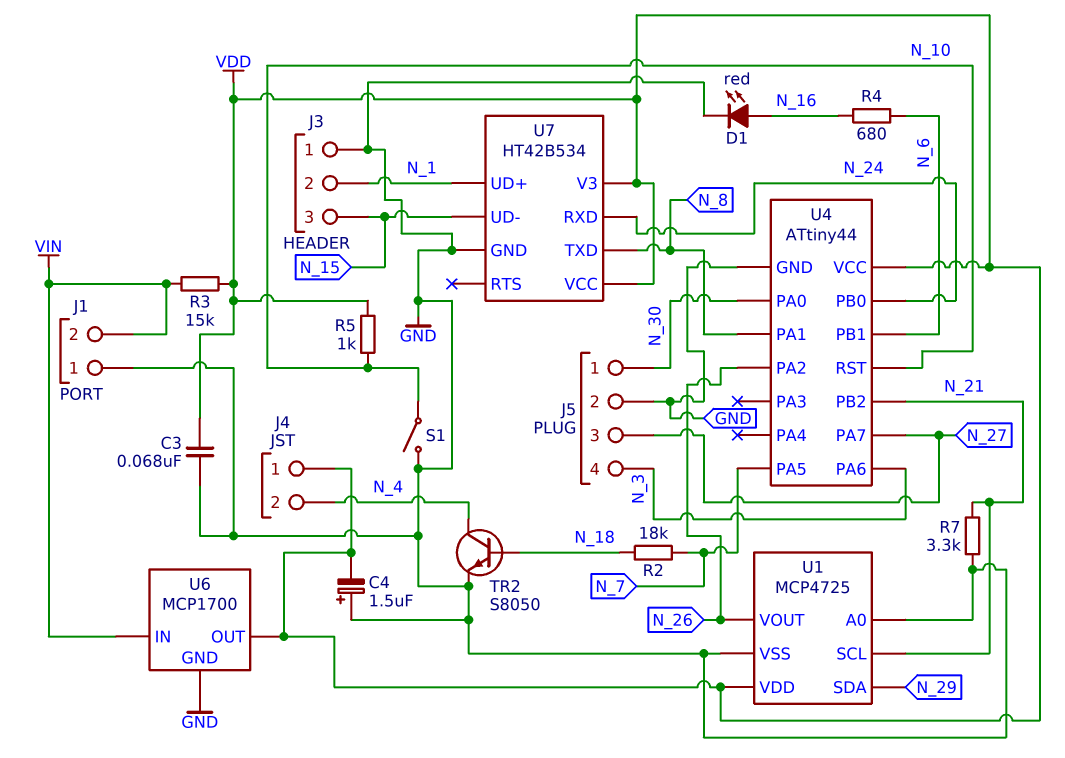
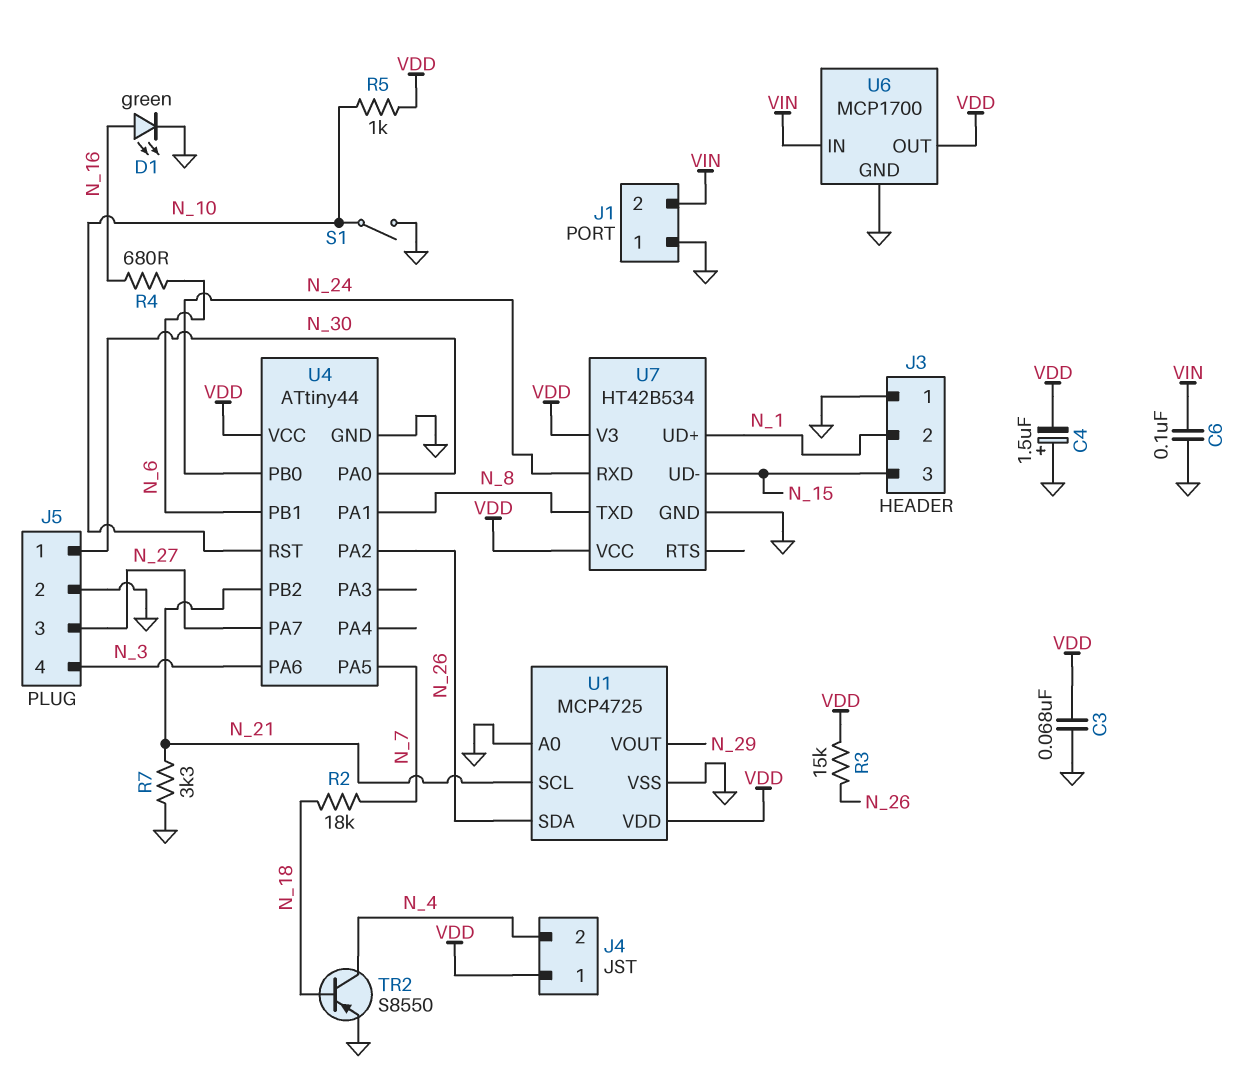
C6: none -> 100nF (GND, VIN)
D1: LED red (A N_16, K GND) -> LED green (A N_16, K GND)
R3: 15k (VDD, VIN) -> 15k (N_26, VDD)
TR2: NPN S8050 (B N_18, C N_4, E GND) -> PNP S8550 (B N_18, C N_4, E GND)
U1 pin SDA: N_29 -> N_26
U1 pin VOUT: N_26 -> N_29

